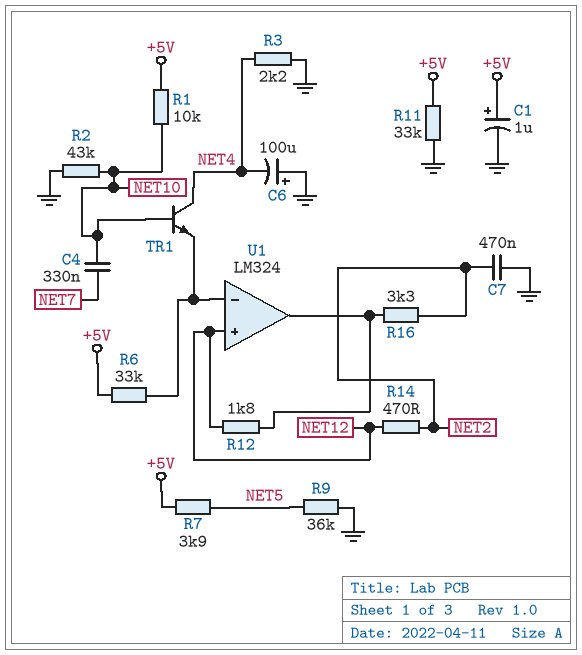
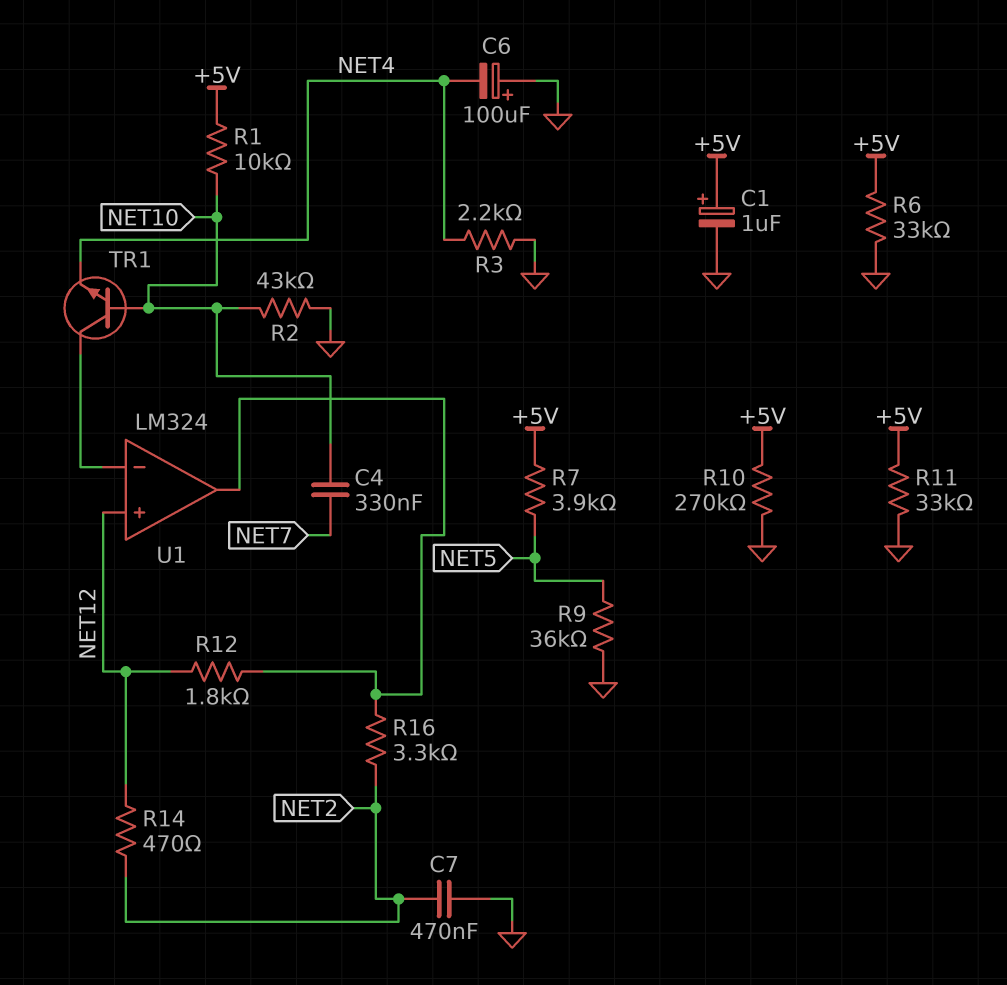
R6: 33k (+5V, U1/in-) -> 33k (+5V, GND)
R10: none -> 270k (+5V, GND)
TR1: NPN (B NET10, C NET4, E U1/in-) -> NPN (B NET10, C U1/in-, E NET4)

